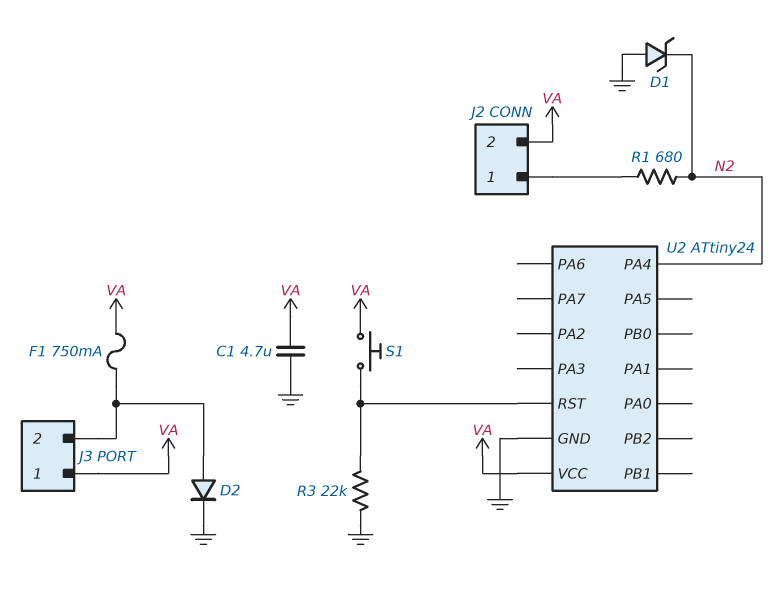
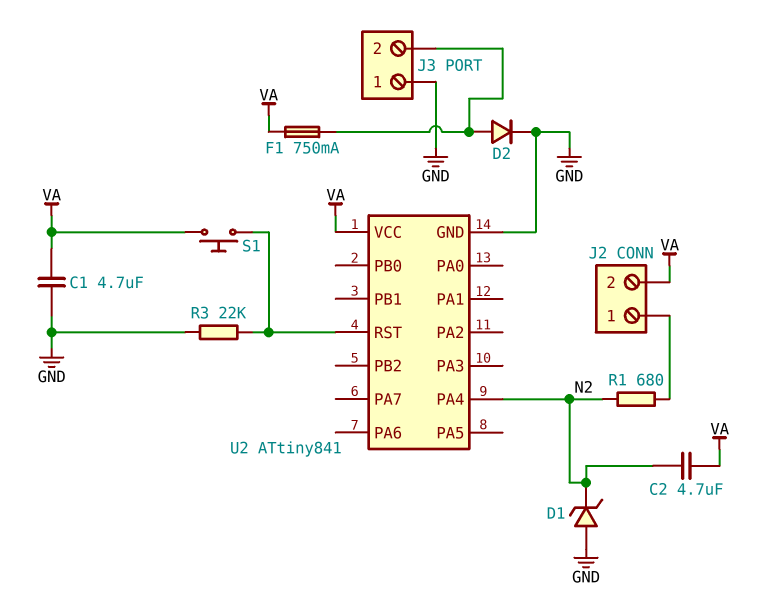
C2: none -> 4.7uF (N2, VA)
J3 pin 1: VA -> GND
U2: ATtiny24 -> ATtiny841

